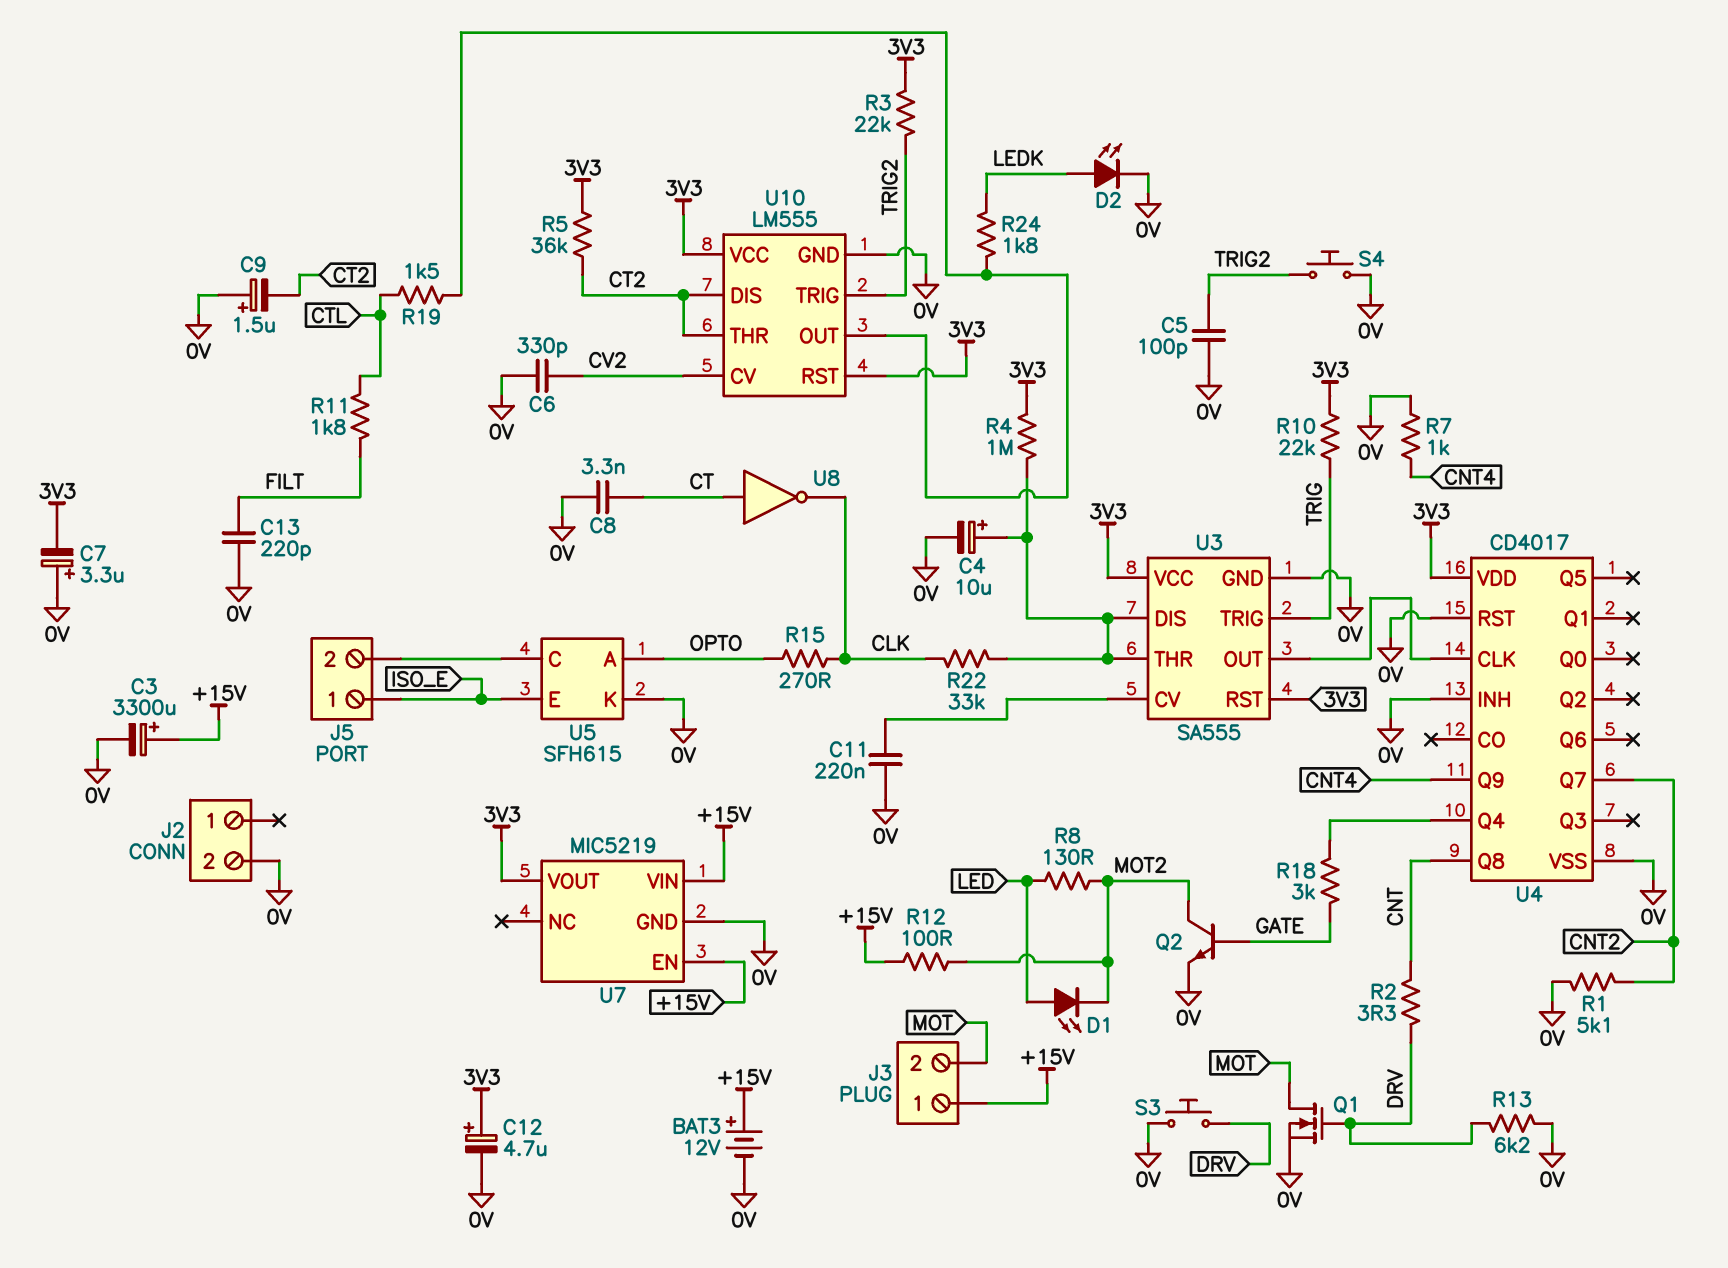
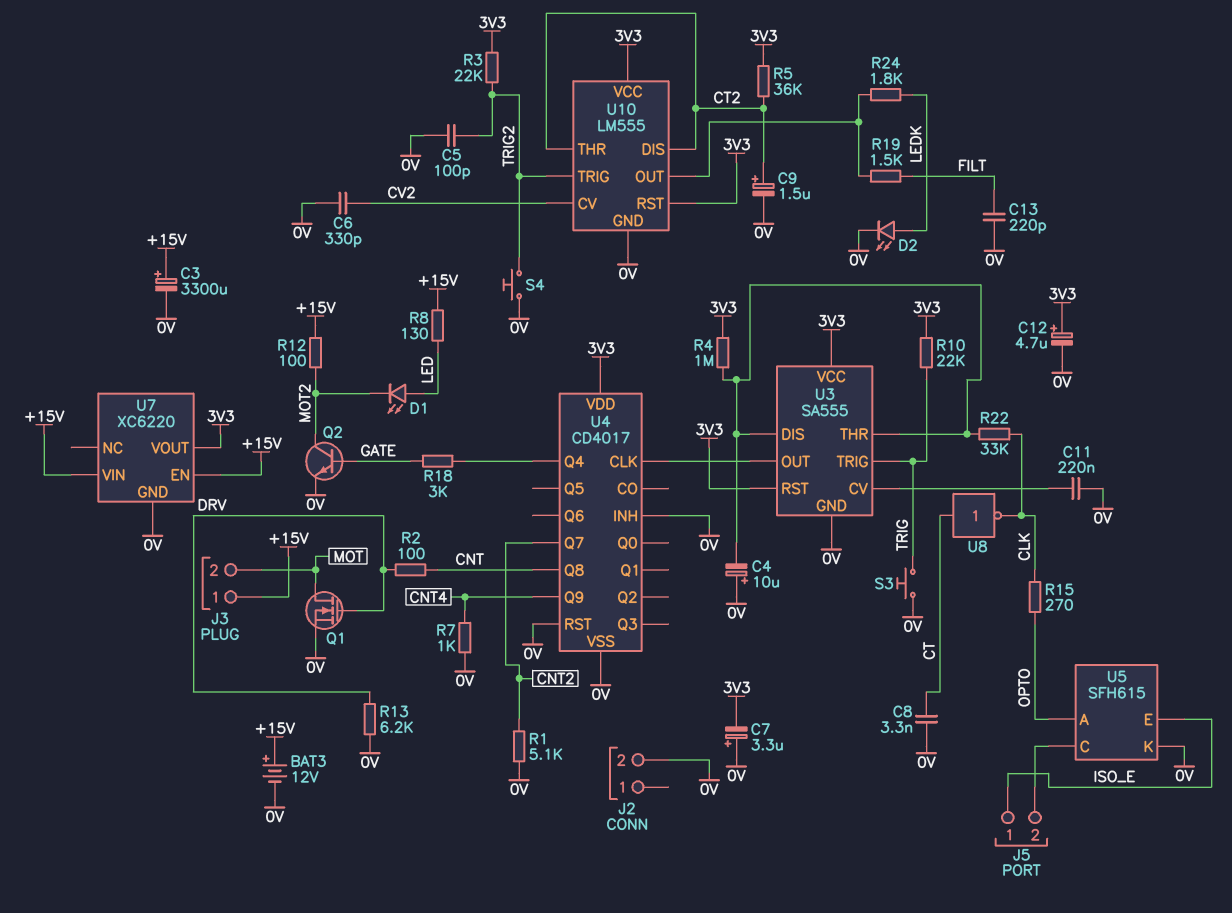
C4: 10uF (plus U3/DIS, minus 0V) -> 10uF (plus 0V, minus U3/DIS)
C9: 1.5uF (plus 0V, minus CT2) -> 1.5uF (plus CT2, minus 0V)
R2: 3.3 (CNT, DRV) -> 100 (CNT, DRV)
R8: 130 (LED, MOT2) -> 130 (+15V, LED)
R11: 1.8k (CTL, FILT) -> none
R19: 1.5k (CTL, U10/OUT) -> 1.5k (FILT, U10/OUT)
S3: button (0V, DRV) -> button (0V, TRIG)
U7: MIC5219 -> XC6220

